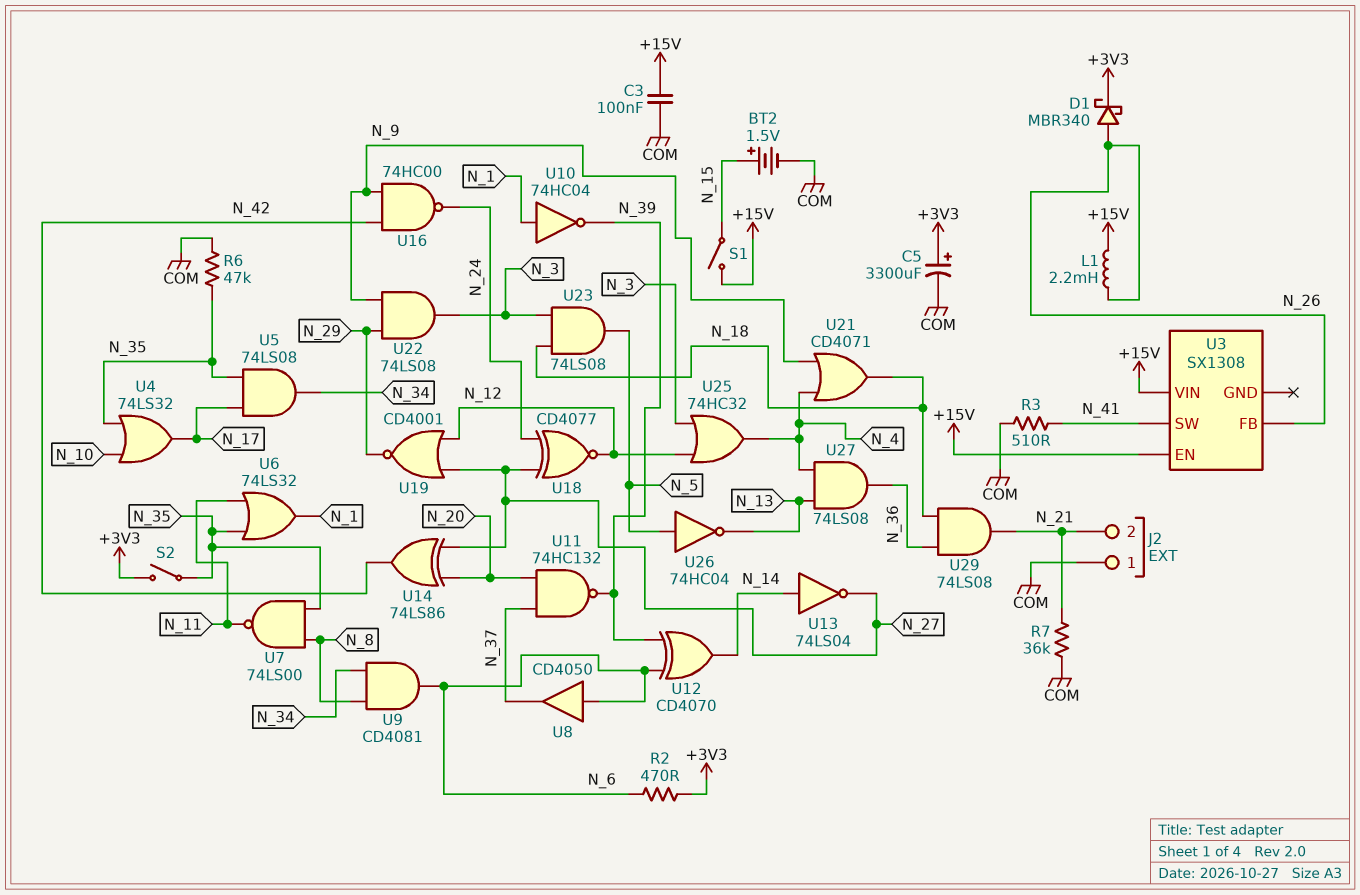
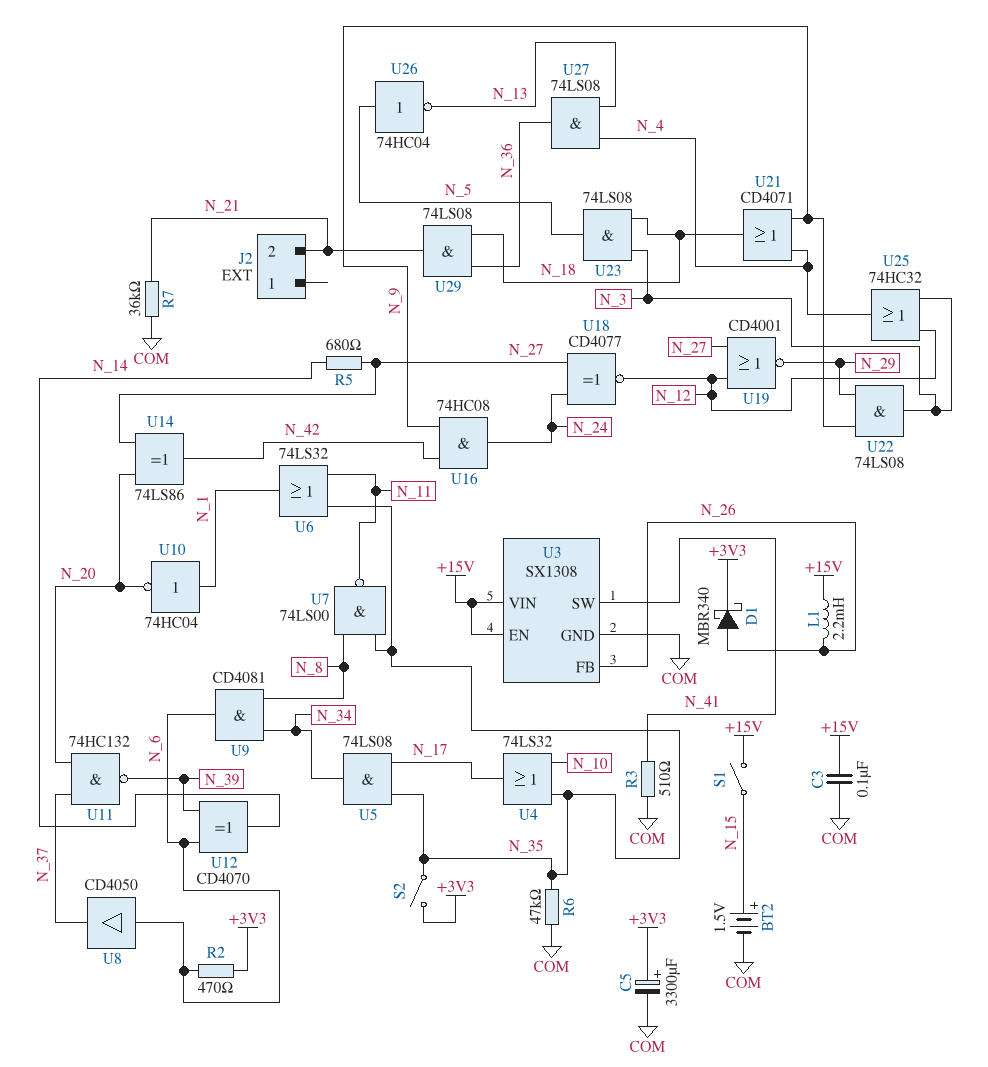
J2 pin 1: COM -> none
R5: none -> 680 (N_14, N_27)
U3 pin GND: none -> COM
U10: NOT 74HC04 (in N_1, out N_39) -> NOT 74HC04 (in N_1, out N_20)
U13: NOT 74LS04 (in N_14, out N_27) -> none
U16: NAND 74HC00 (in N_9, in N_42, out N_24) -> AND 74HC08 (in N_9, in N_42, out N_24)

